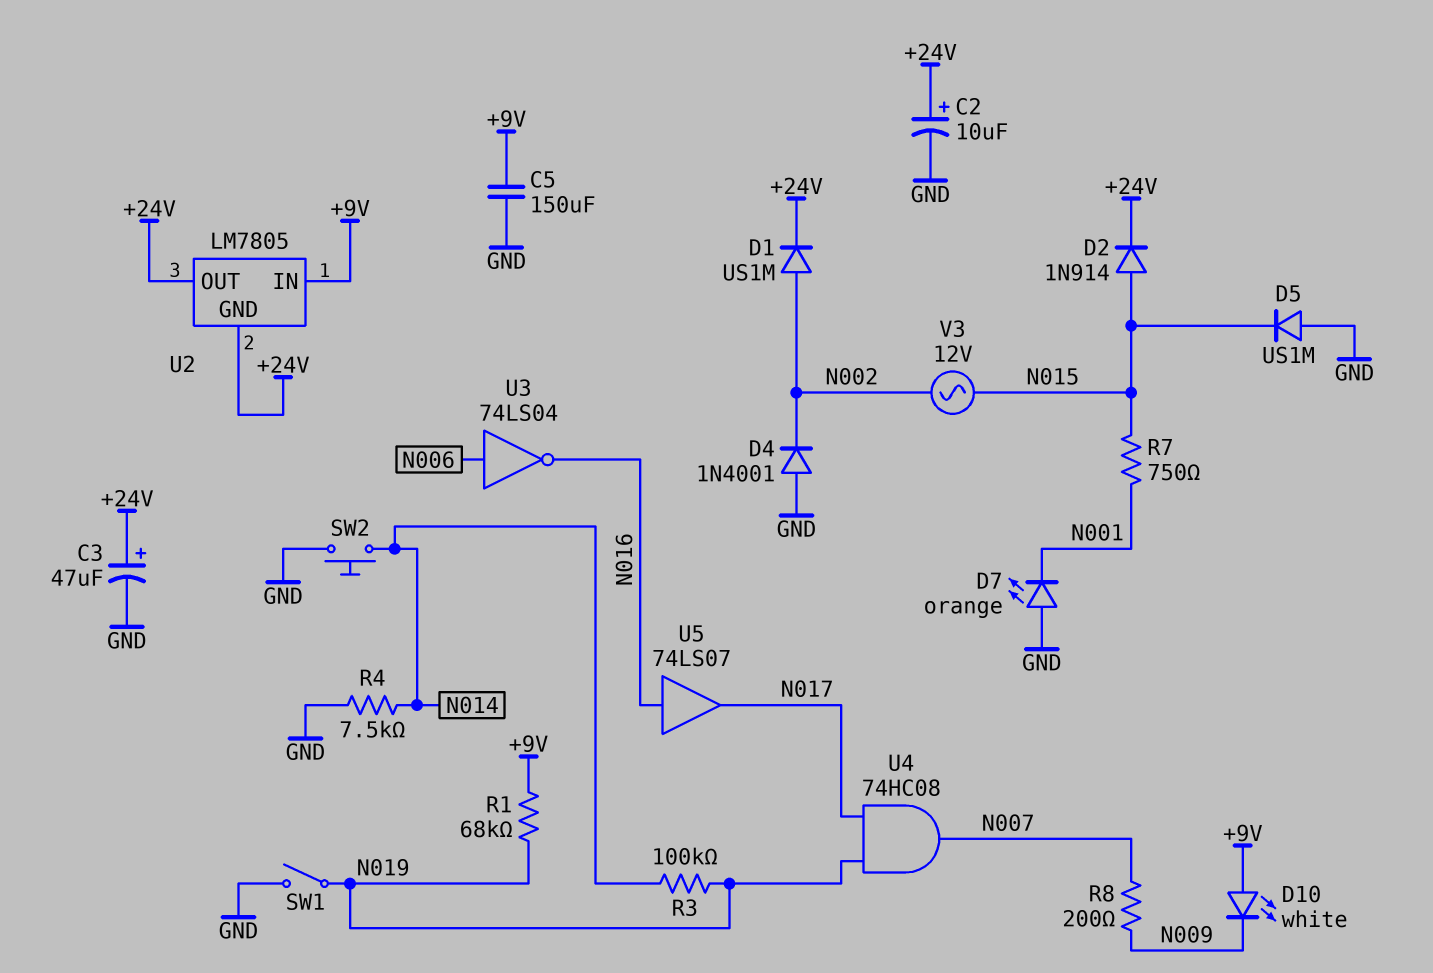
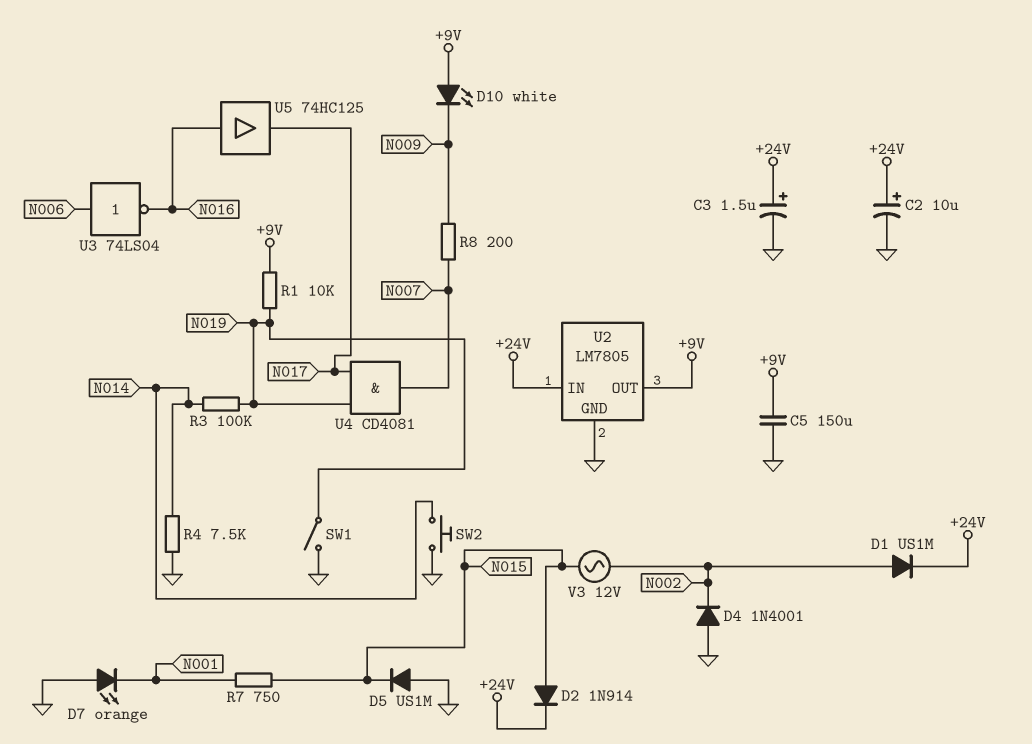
C3: 47uF (plus +24V, minus GND) -> 1.5uF (plus +24V, minus GND)
R1: 68k (+9V, N019) -> 10k (+9V, N019)
U2 pin GND: +24V -> GND
U2 pin IN: +9V -> +24V
U2 pin OUT: +24V -> +9V
U4: AND 74HC08 (in N017, in N019, out N007) -> AND CD4081 (in N017, in N019, out N007)
U5: buffer 74LS07 (in N016, out N017) -> buffer 74HC125 (in N016, out N017)

